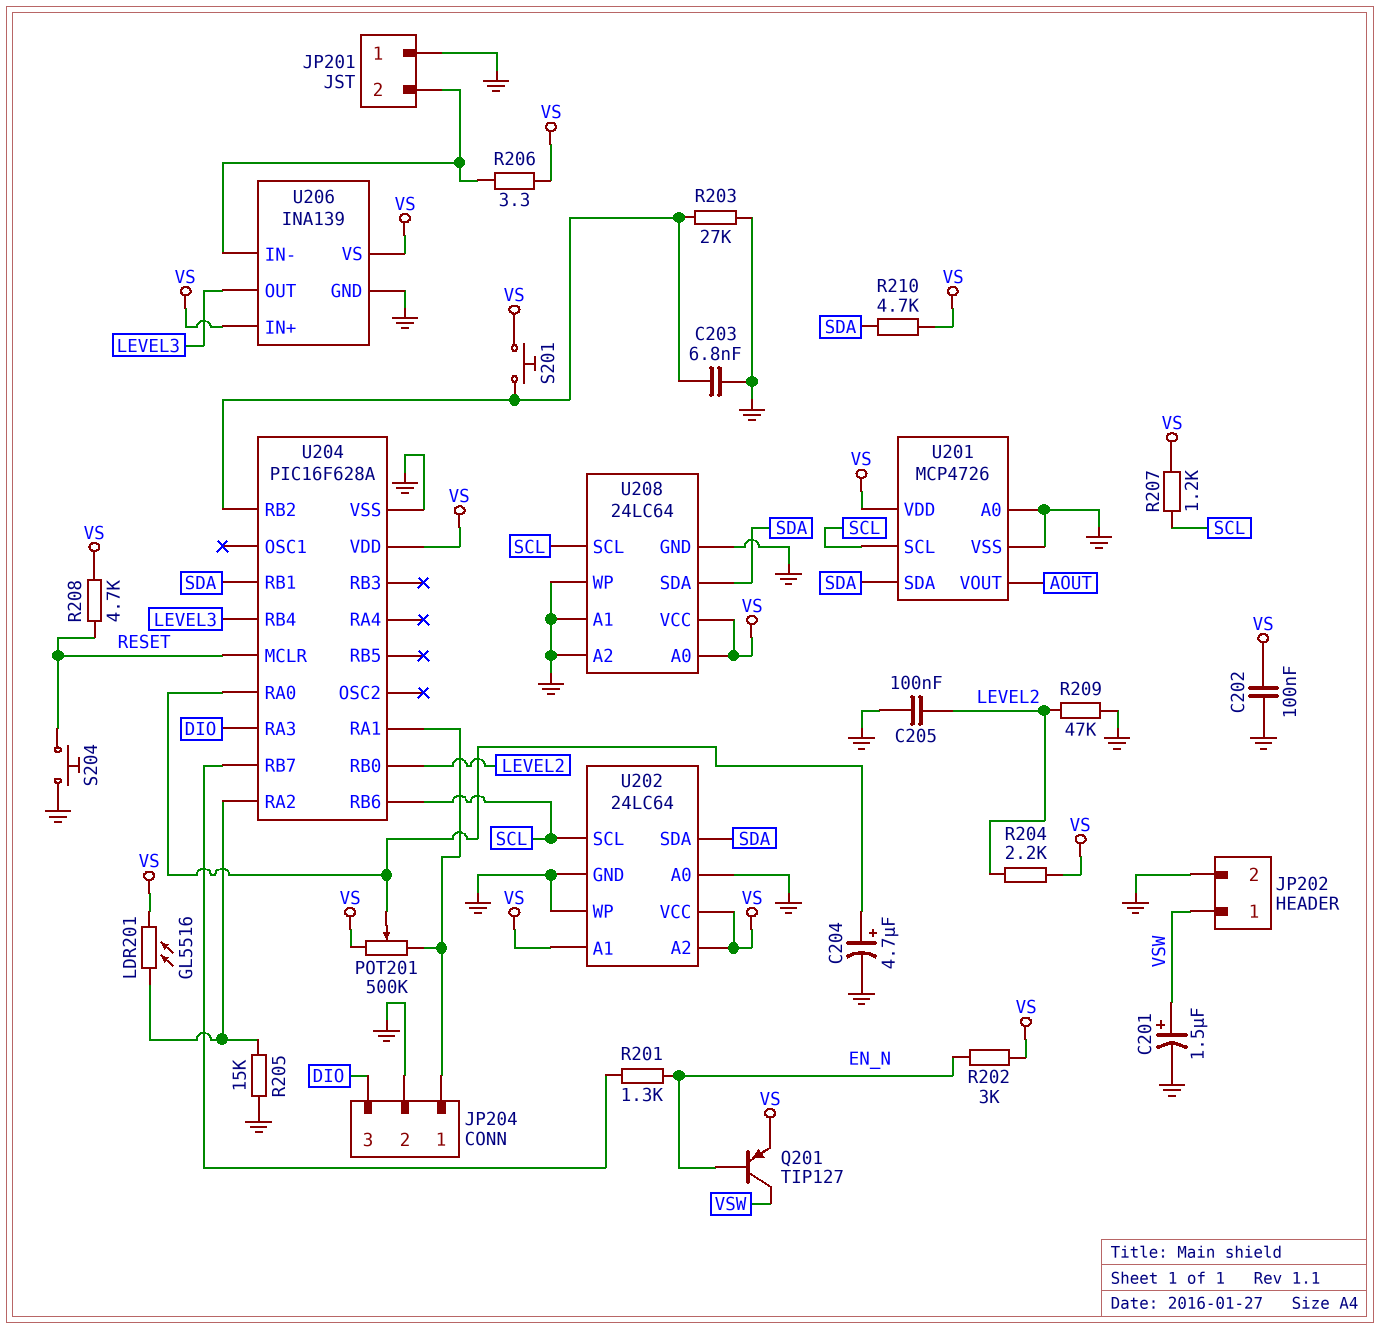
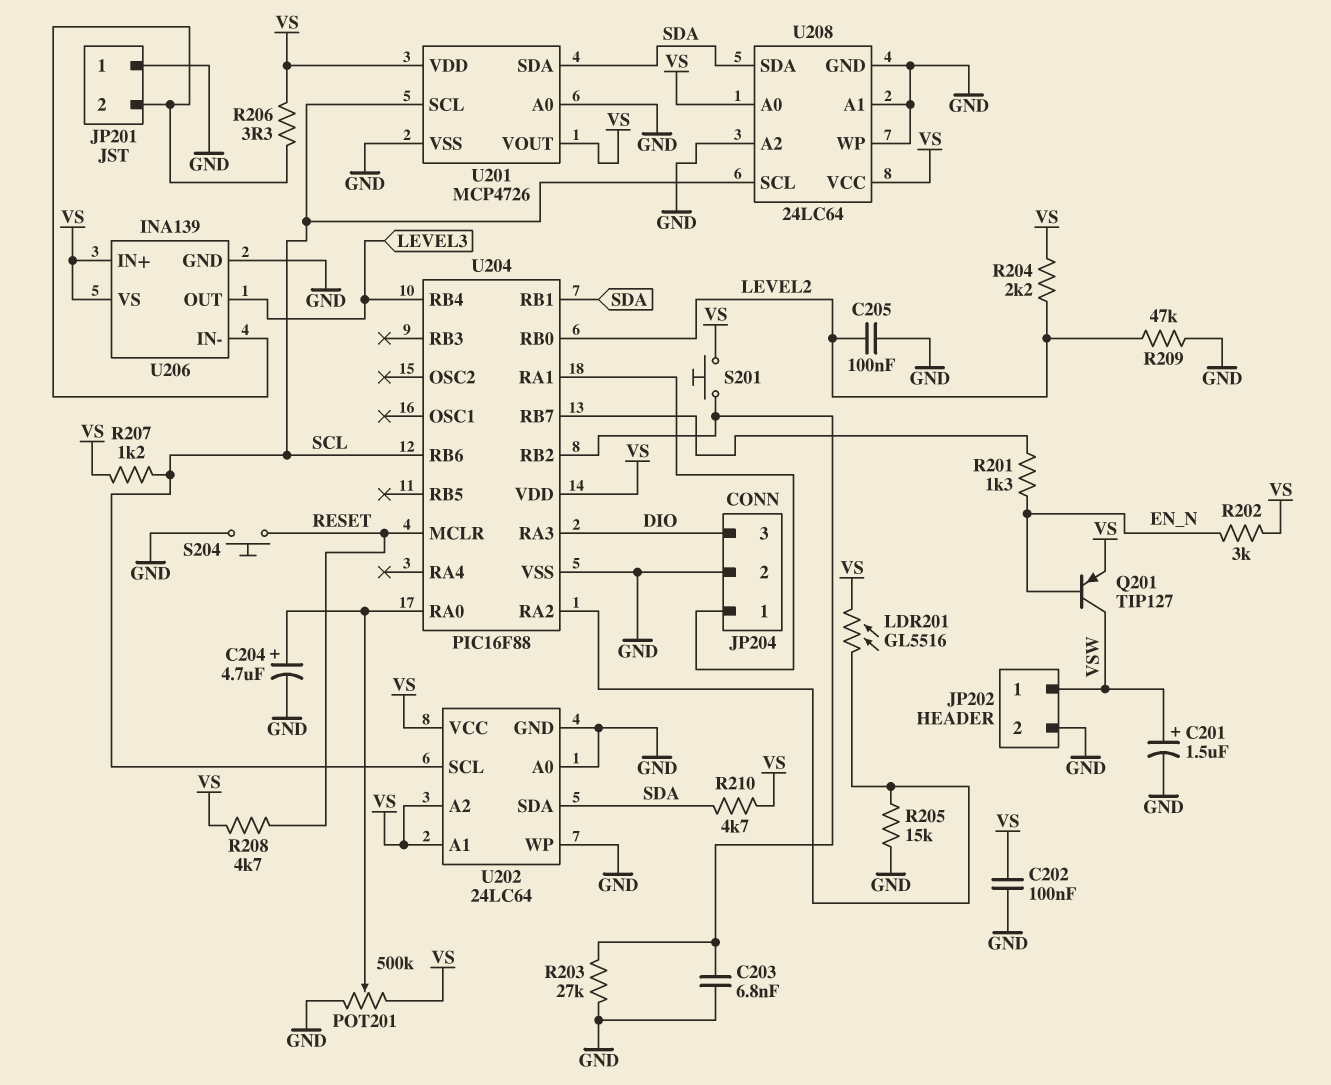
POT201: 500k (JP204/1, VS, wiper U204/RA0) -> 500k (GND, VS, wiper U204/RA0)
U201 pin VOUT: AOUT -> VS
U204: PIC16F628A -> PIC16F88

